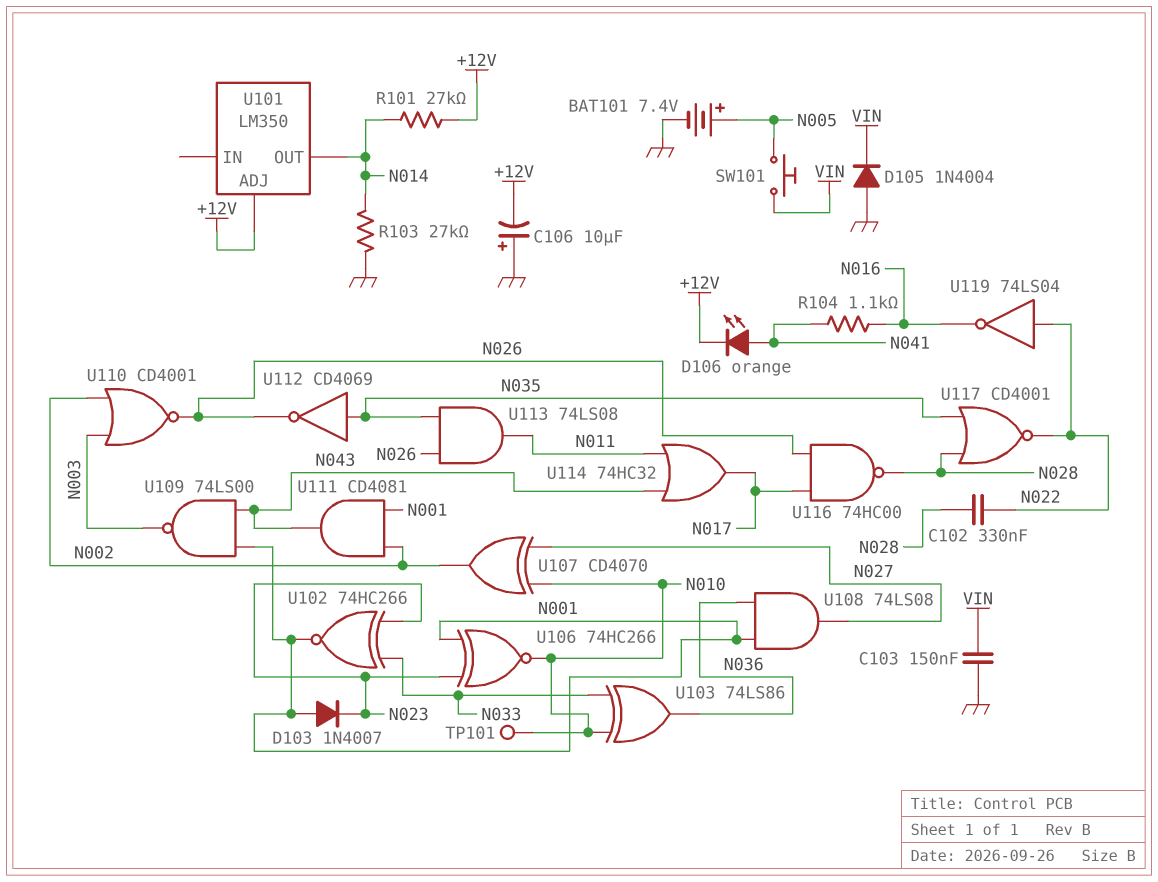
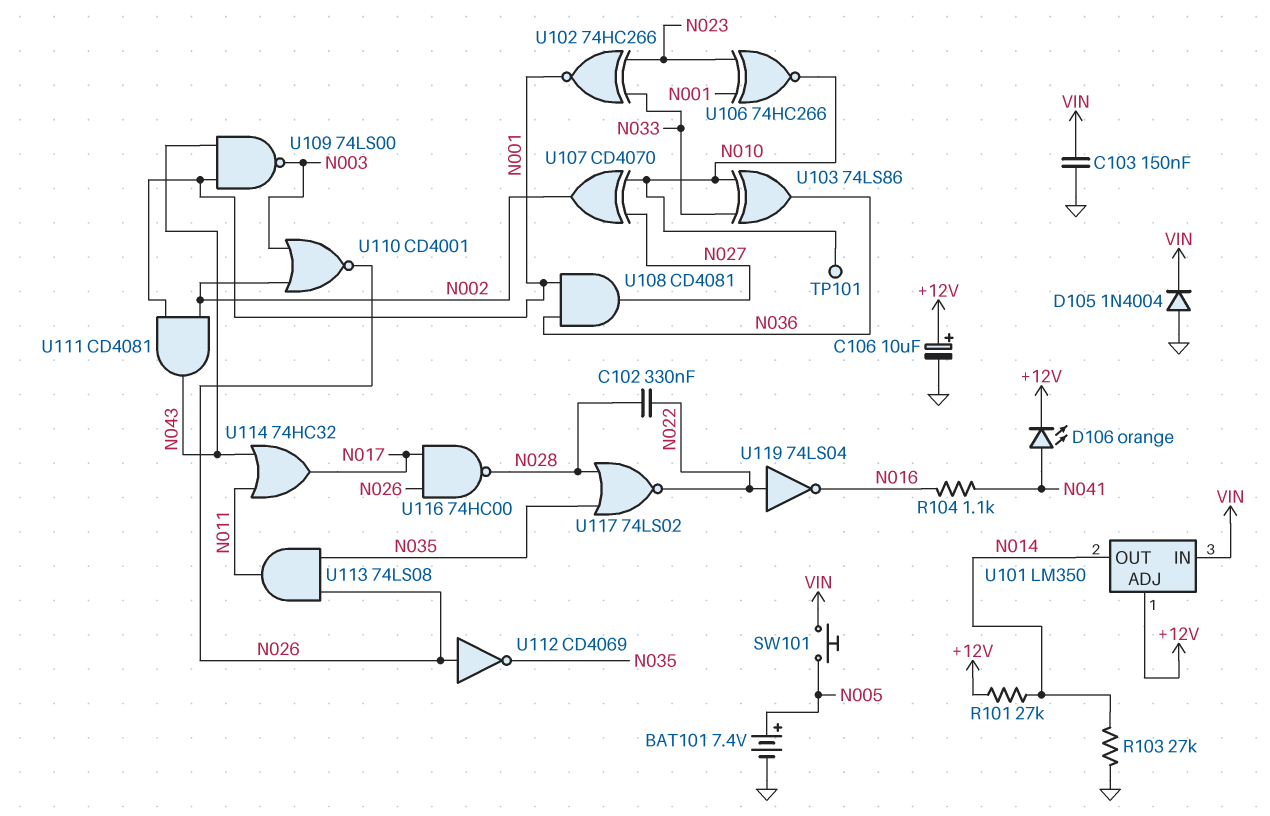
C106: 10uF (plus GND, minus +12V) -> 10uF (plus +12V, minus GND)
D103: diode 1N4007 (A N001, K N023) -> none
U101 pin IN: none -> VIN
U108: AND 74LS08 (in N001, in N036, out N027) -> AND CD4081 (in N001, in N036, out N027)
U112: NOT CD4069 (in N035, out N026) -> NOT CD4069 (in N026, out N035)
U117: NOR CD4001 (in N028, in N035, out N022) -> NOR 74LS02 (in N028, in N035, out N022)

